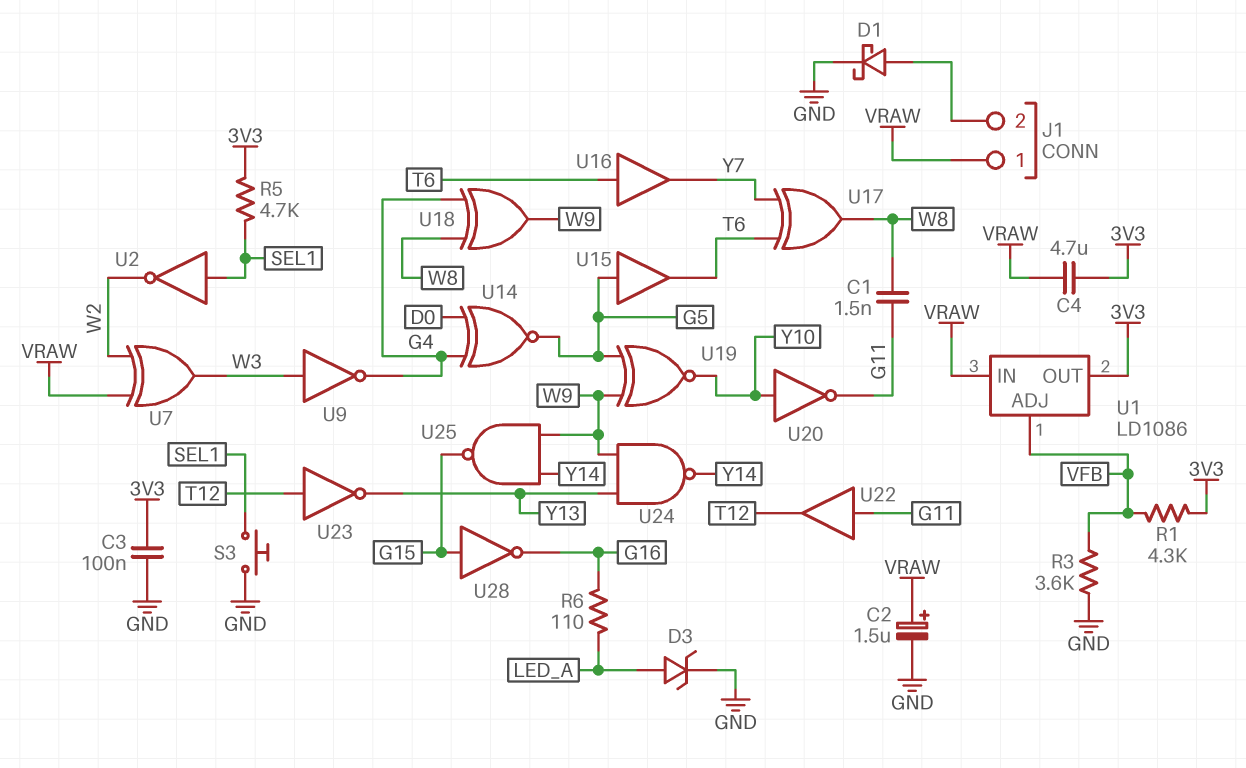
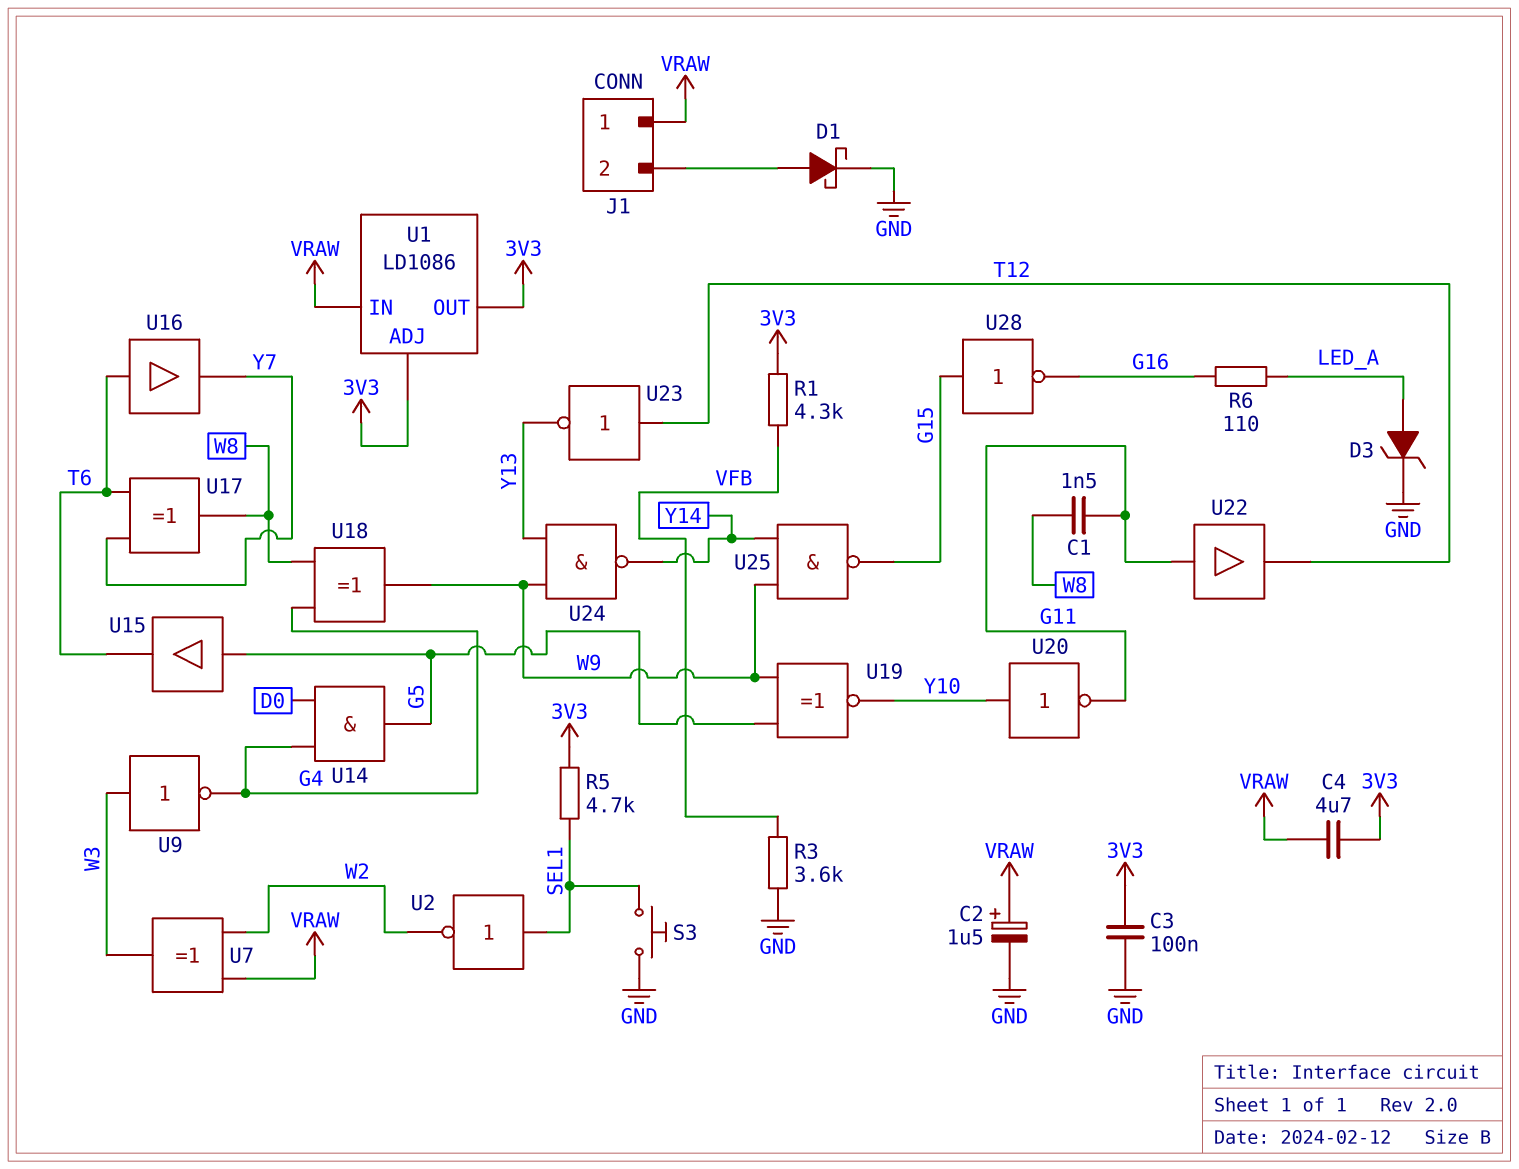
U1 pin ADJ: VFB -> 3V3
U14: XNOR (in D0, in G4, out G5) -> AND (in D0, in G4, out G5)

